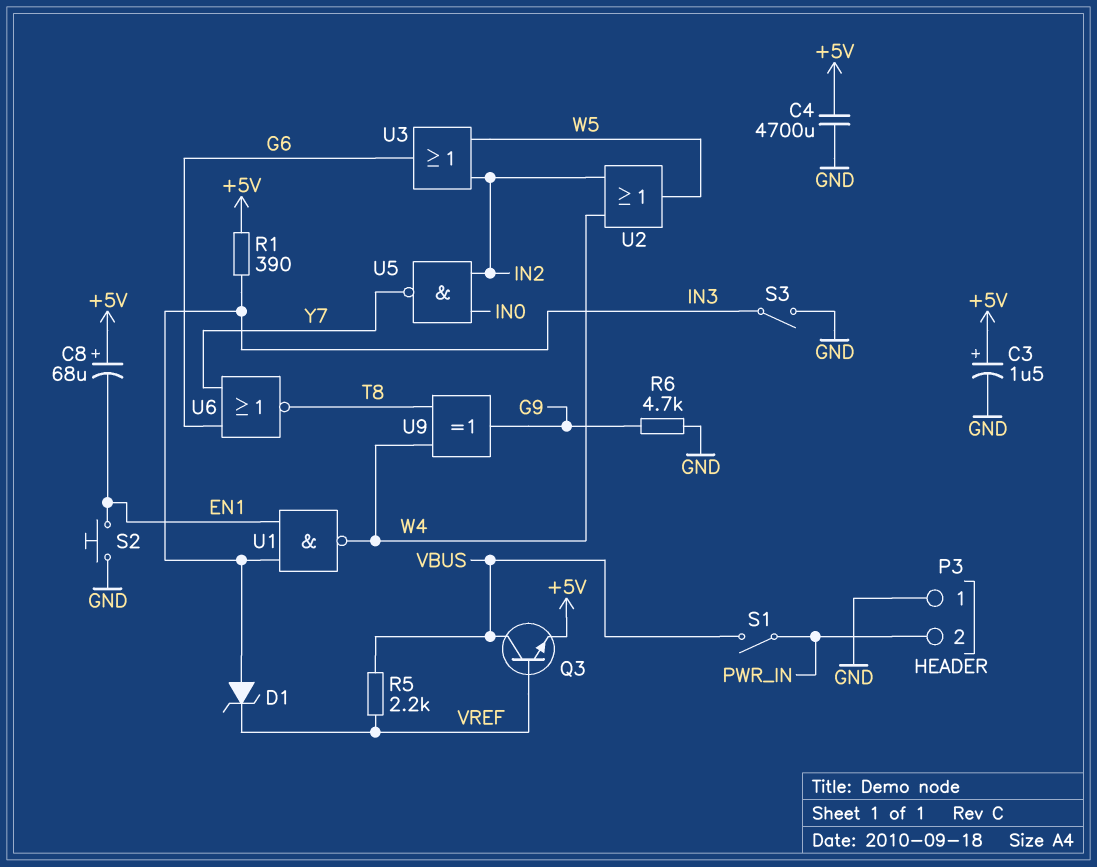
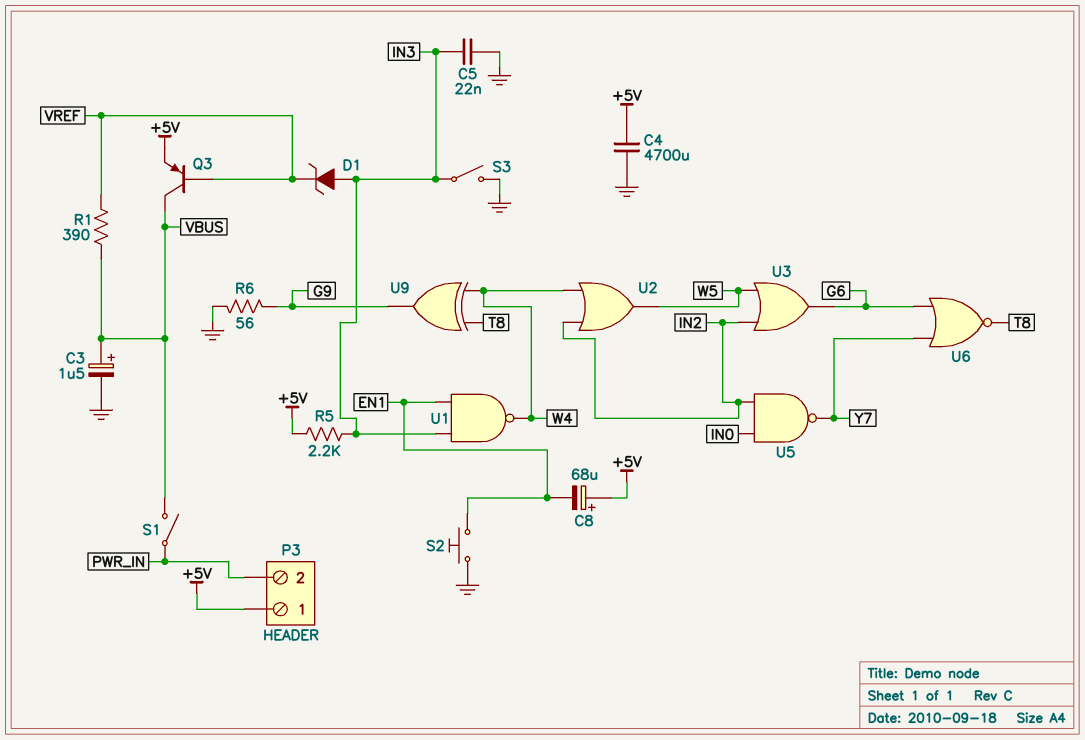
C3: 1.5uF (plus +5V, minus GND) -> 1.5uF (plus VBUS, minus GND)
C5: none -> 22nF (GND, IN3)
P3 pin 1: GND -> +5V
Q3: NPN (B VREF, C VBUS, E +5V) -> PNP (B VREF, C VBUS, E +5V)
R1: 390 (+5V, IN3) -> 390 (VBUS, VREF)
R5: 2.2k (VBUS, VREF) -> 2.2k (+5V, IN3)
R6: 4.7k (G9, GND) -> 56 (G9, GND)

